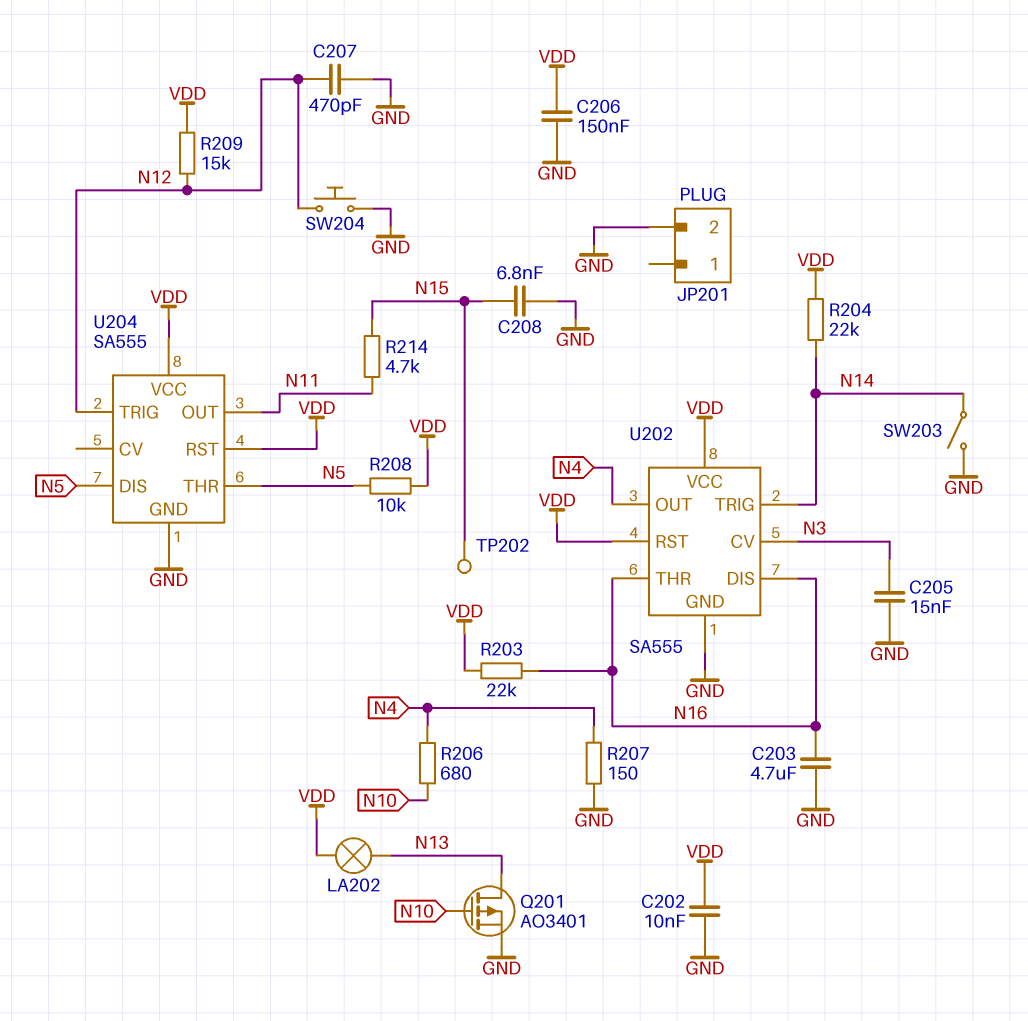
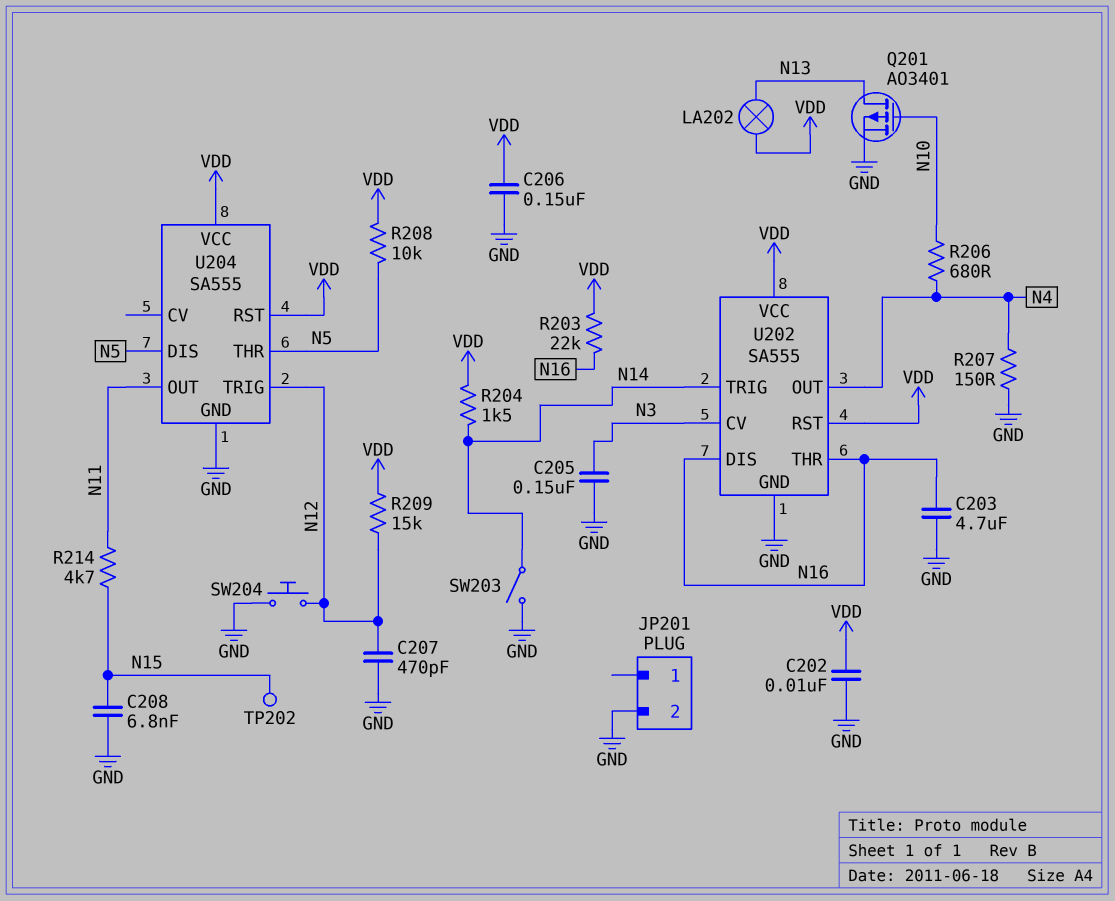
C205: 15nF (GND, N3) -> 150nF (GND, N3)
R204: 22k (N14, VDD) -> 1.5k (N14, VDD)

